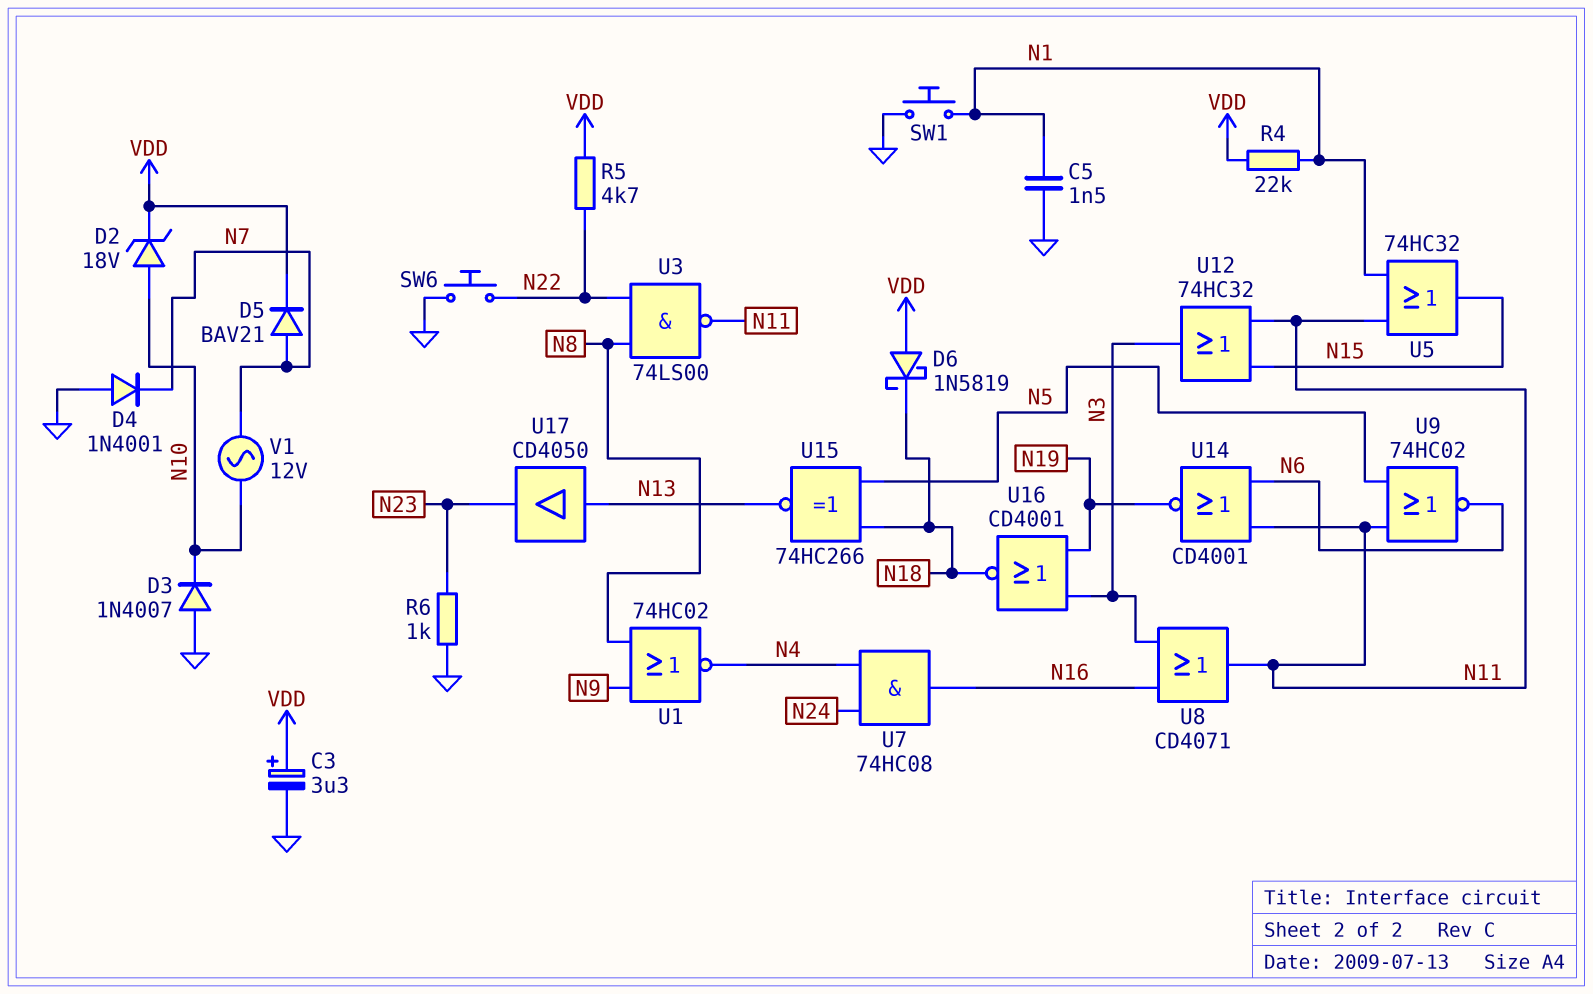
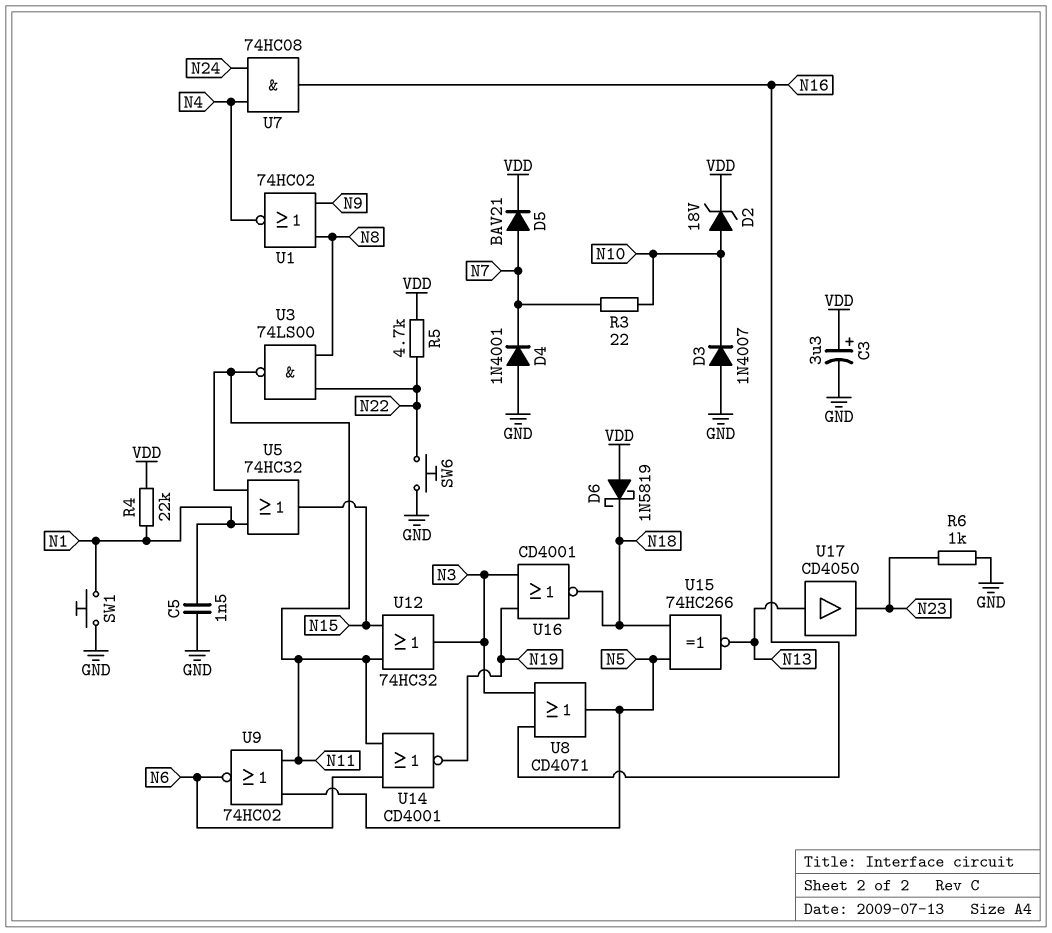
R3: none -> 22 (N7, N10)
U8: OR CD4071 (in N3, in N16, out N11) -> OR CD4071 (in N3, in N16, out N5)
V1: AC 12V (N7, N10) -> none

